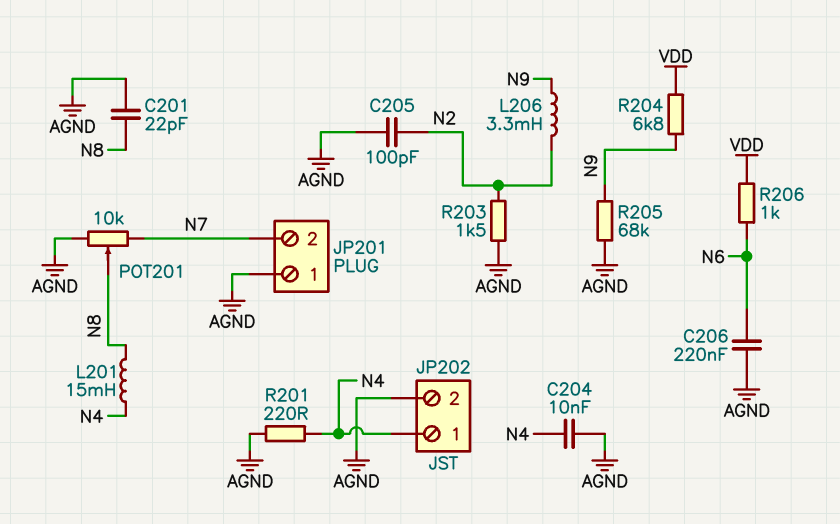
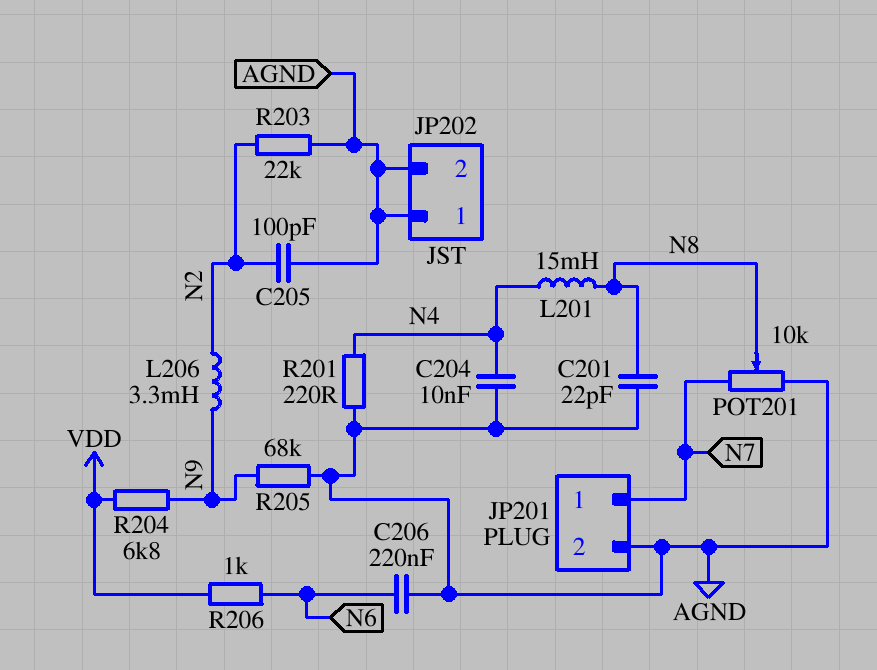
JP201 pin 1: AGND -> N7
JP201 pin 2: N7 -> AGND
JP202 pin 1: N4 -> AGND
R203: 1.5k (AGND, N2) -> 22k (AGND, N2)

